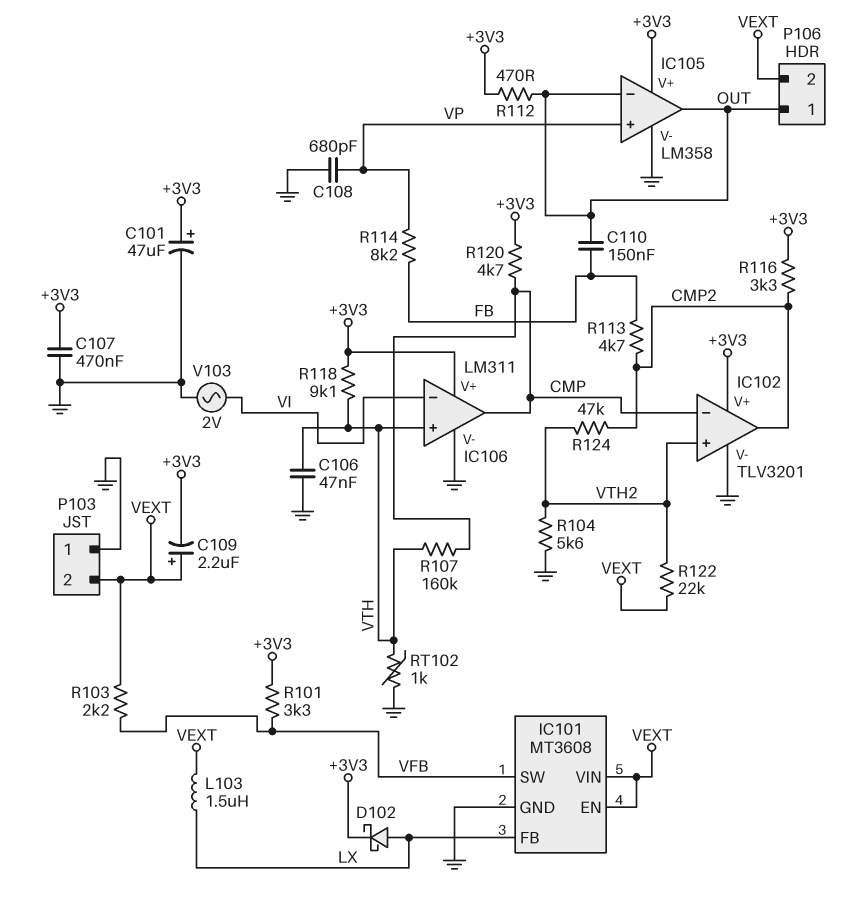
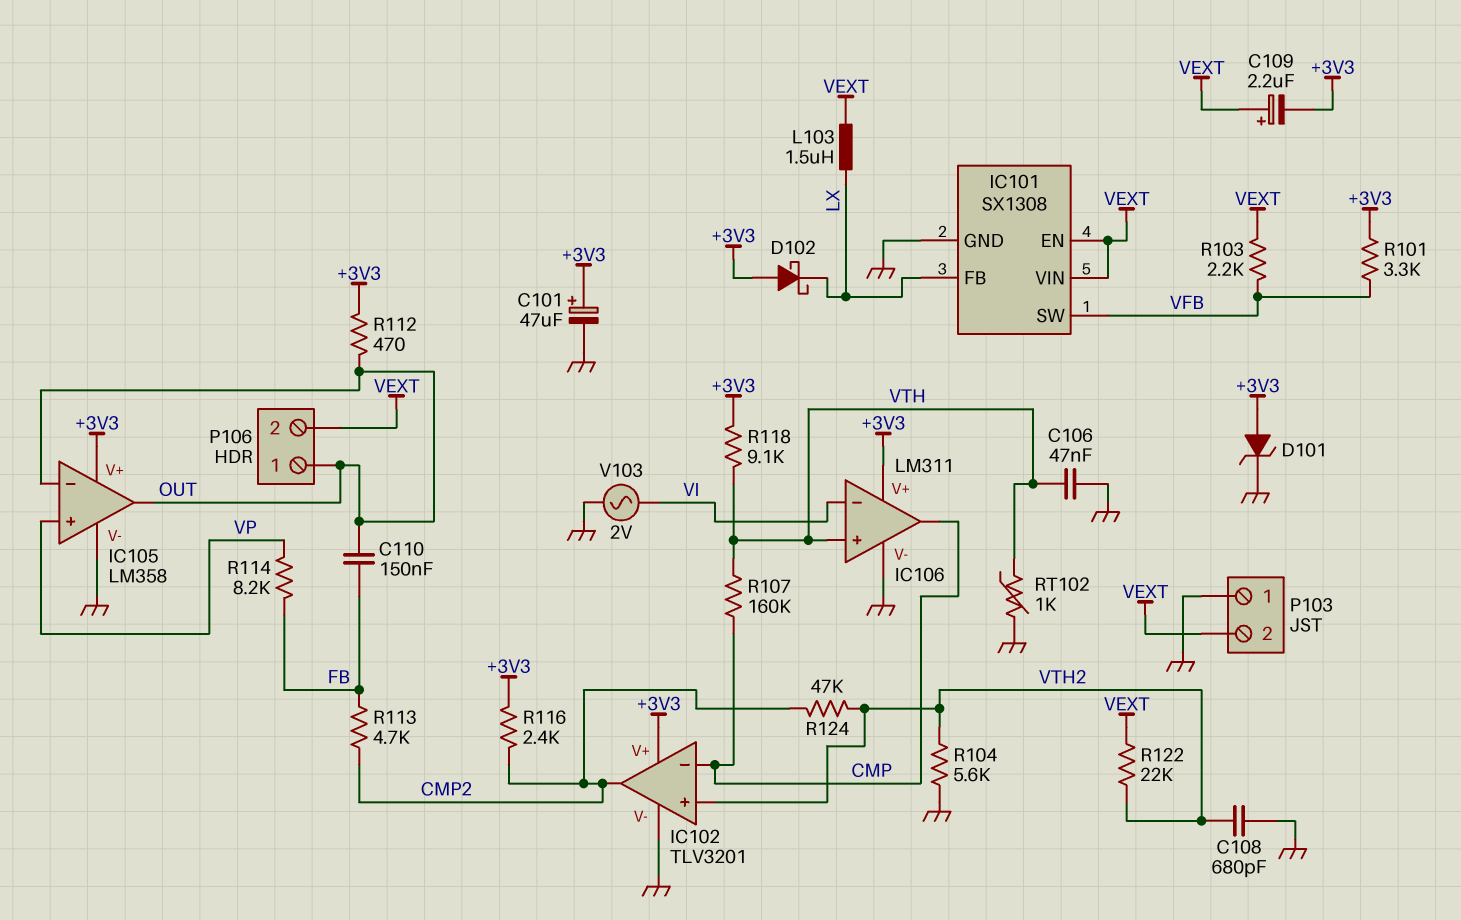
C107: 470nF (+3V3, GND) -> none
C108: 680pF (GND, VP) -> 680pF (GND, VTH2)
D101: none -> zener (A +3V3, K GND)
D102: schottky (A LX, K +3V3) -> schottky (A +3V3, K LX)
IC101: MT3608 -> SX1308
R116: 3.3k (+3V3, CMP2) -> 2.4k (+3V3, CMP2)
R120: 4.7k (+3V3, CMP) -> none

